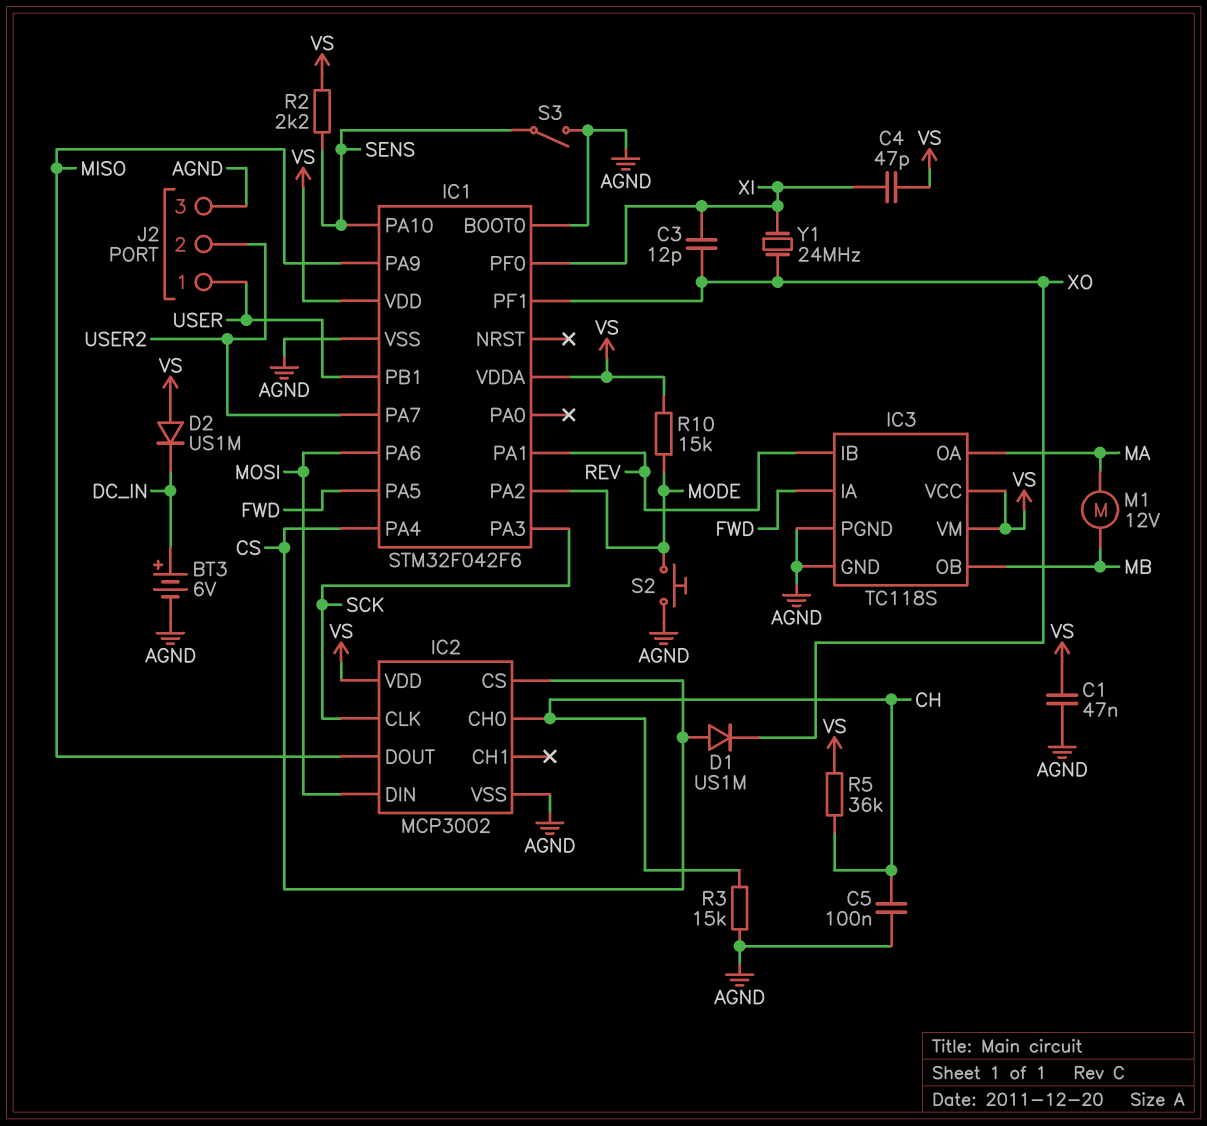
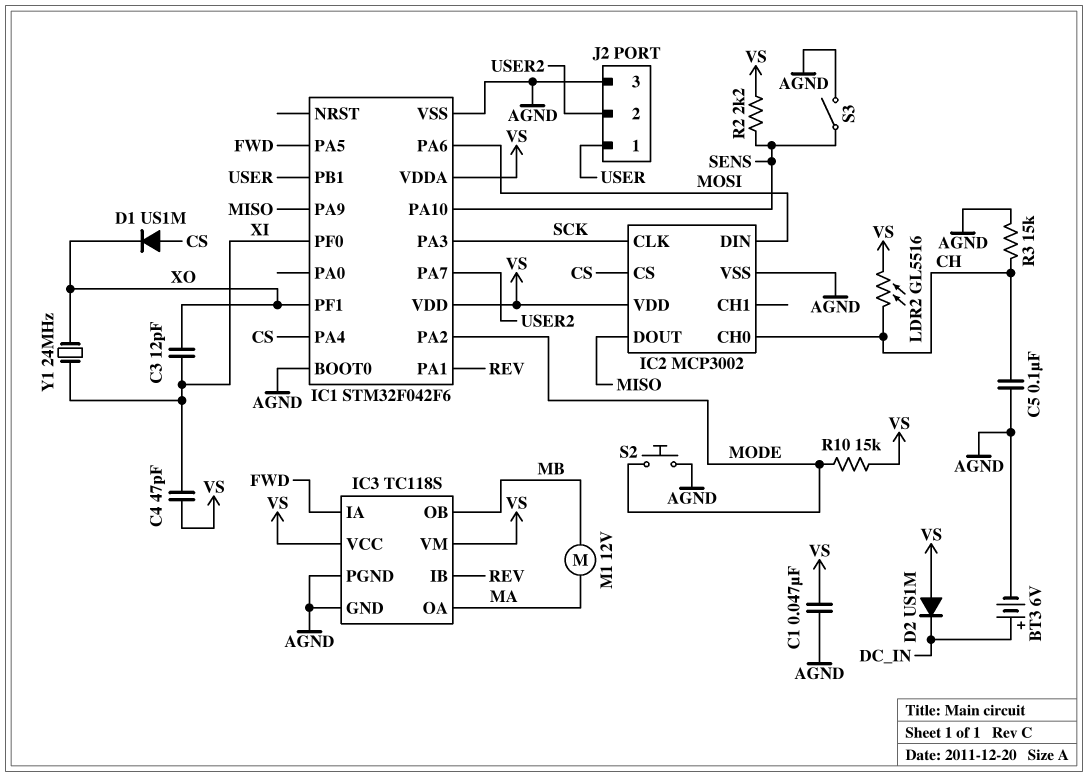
LDR2: none -> GL5516 (CH, VS)
R5: 36k (CH, VS) -> none

